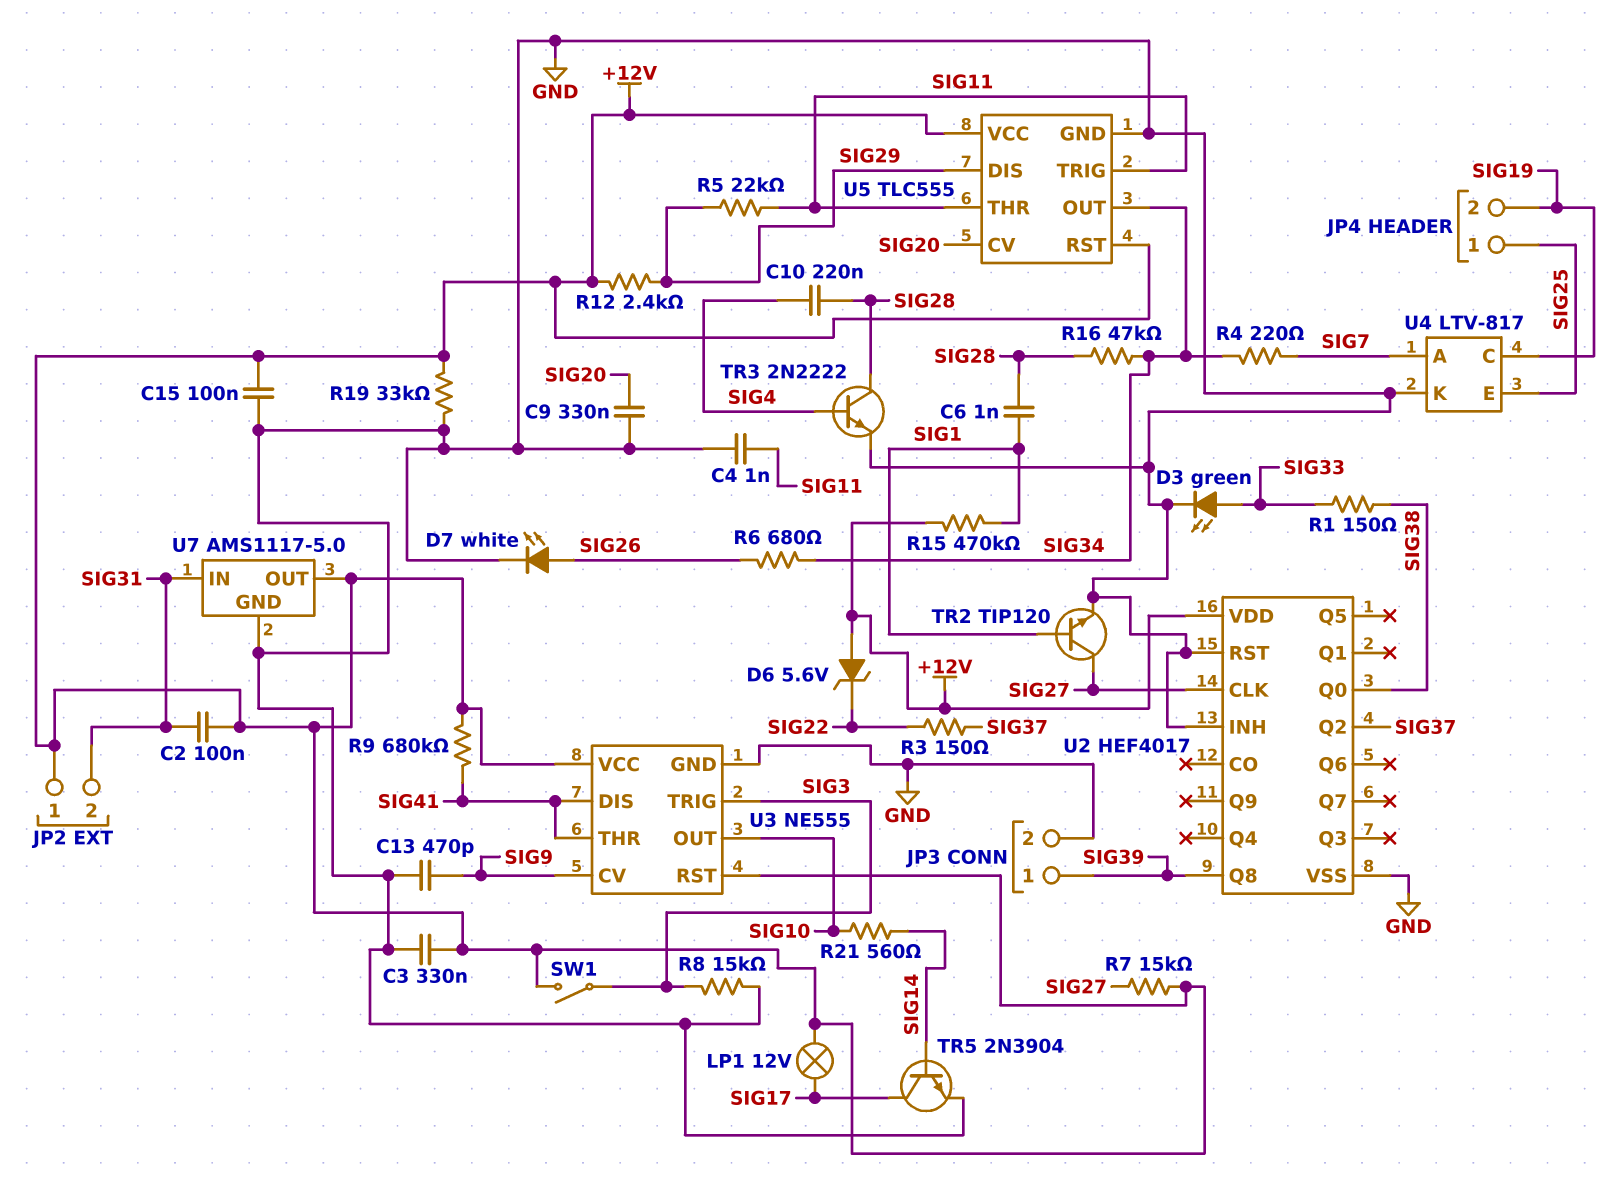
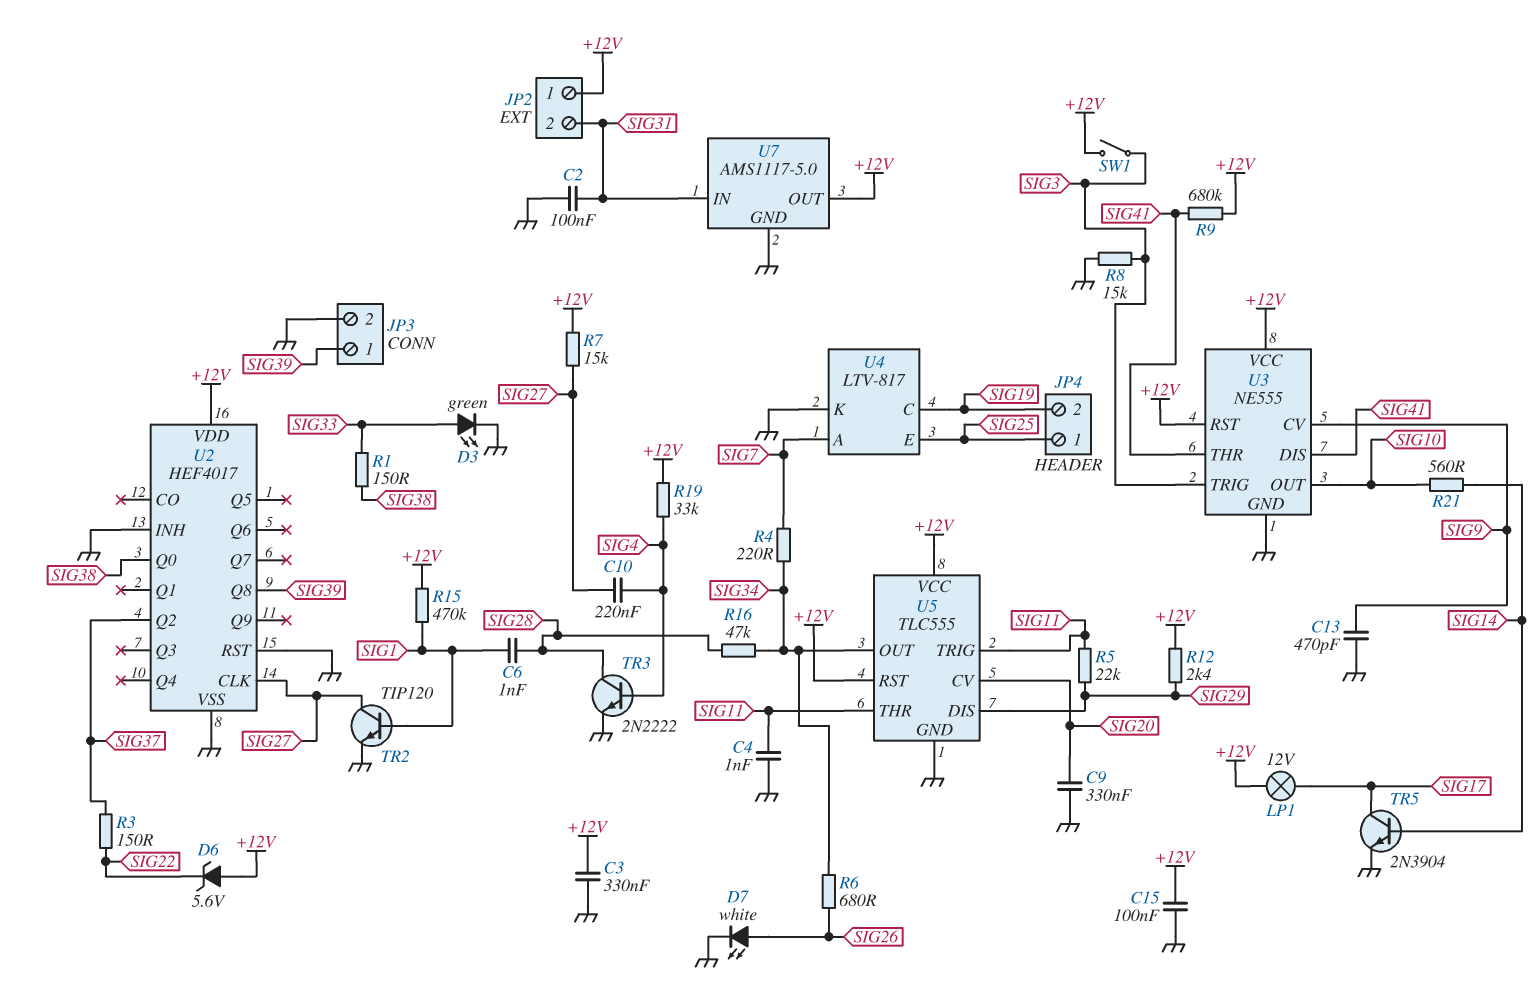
C2: 100nF (+12V, SIG31) -> 100nF (GND, SIG31)
C10: 220nF (SIG4, SIG28) -> 220nF (SIG4, SIG27)
R19: 33k (+12V, GND) -> 33k (+12V, SIG4)

